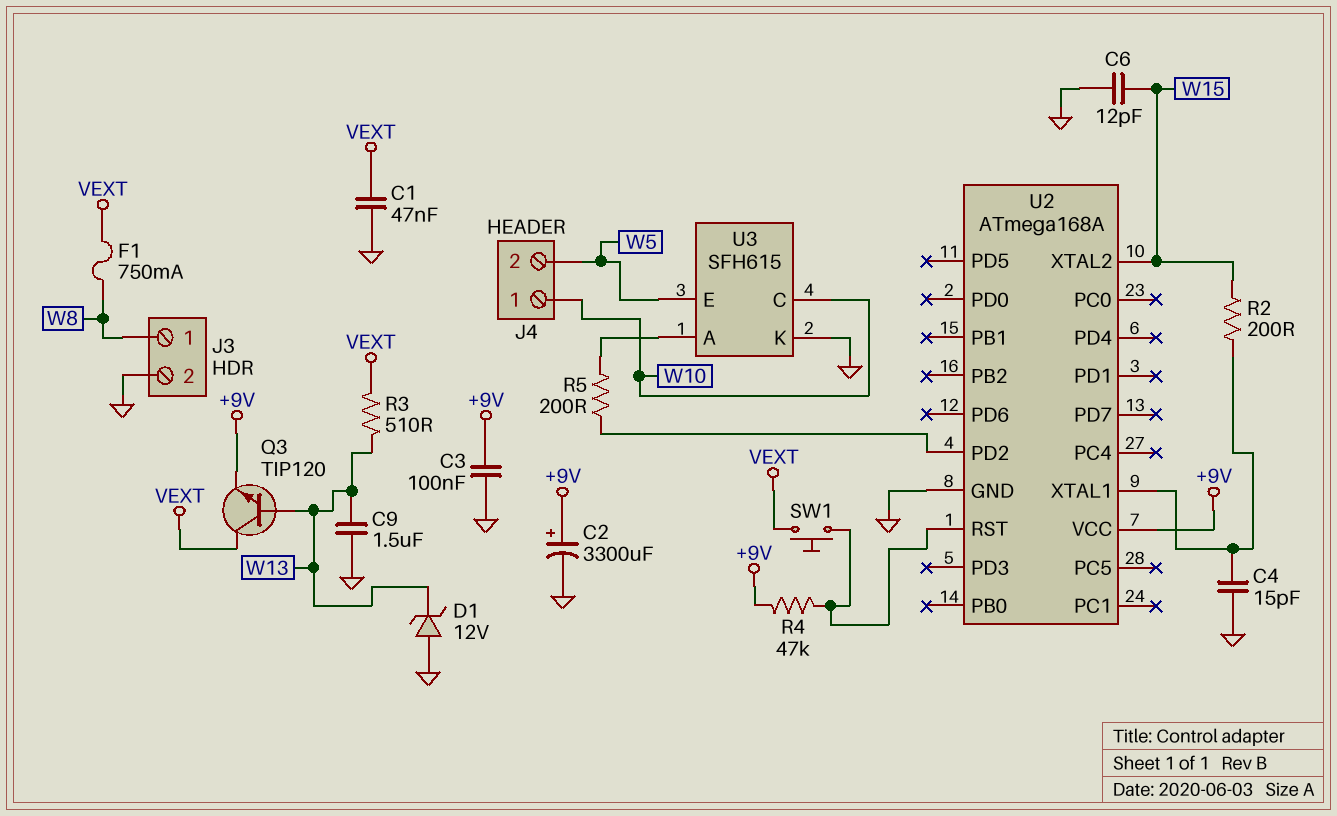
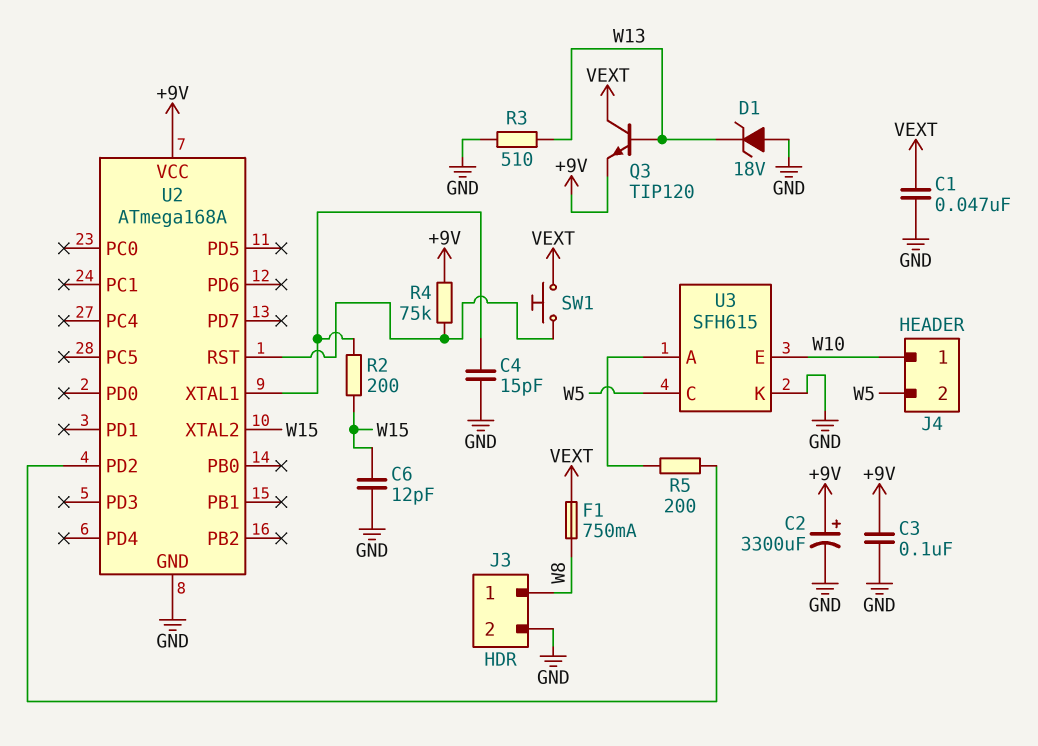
C9: 1.5uF (GND, W13) -> none
D1: zener 12V (A GND, K W13) -> zener 18V (A GND, K W13)
R3: 510 (VEXT, W13) -> 510 (GND, W13)
R4: 47k (+9V, U2/RST) -> 75k (+9V, U2/RST)
U3 pin C: W10 -> W5
U3 pin E: W5 -> W10

